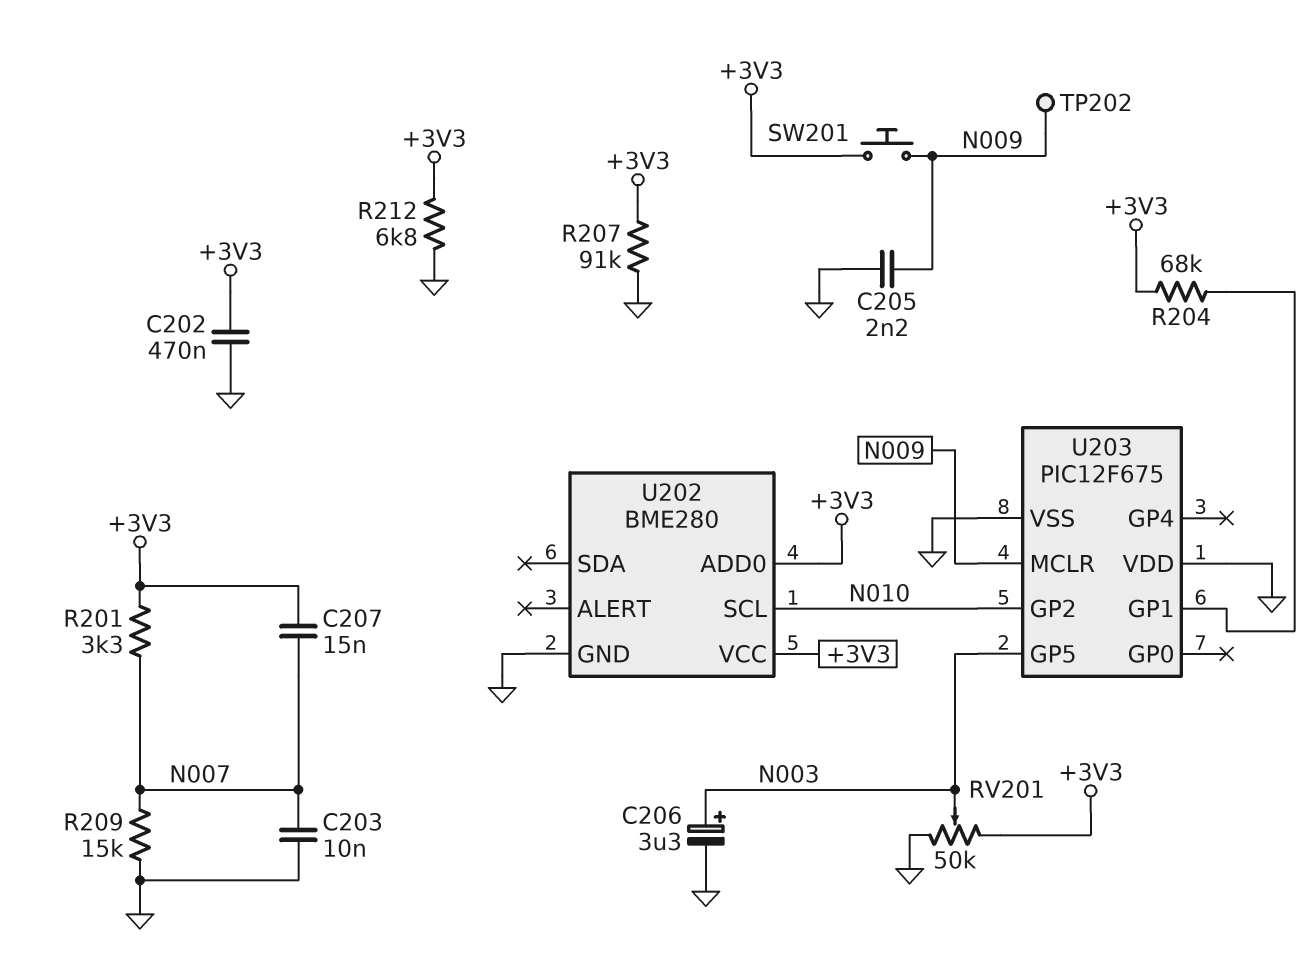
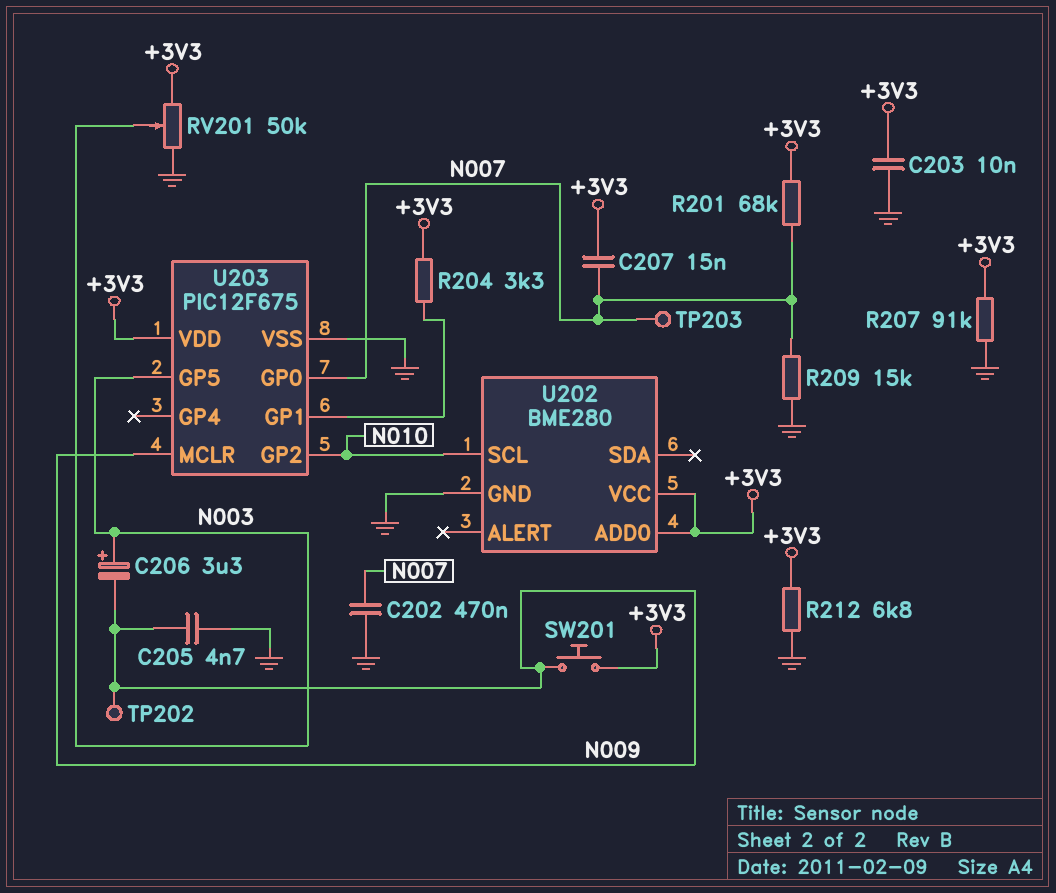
C202: 470nF (+3V3, GND) -> 470nF (GND, N007)
C203: 10nF (GND, N007) -> 10nF (+3V3, GND)
C205: 2.2nF (GND, N009) -> 4.7nF (GND, N009)
C206: 3.3uF (plus N003, minus GND) -> 3.3uF (plus N003, minus N009)
R201: 3.3k (+3V3, N007) -> 68k (+3V3, N007)
R204: 68k (+3V3, U203/GP1) -> 3.3k (+3V3, U203/GP1)
TP203: none -> test point (N007)
U203 pin GP0: none -> N007
U203 pin VDD: GND -> +3V3

